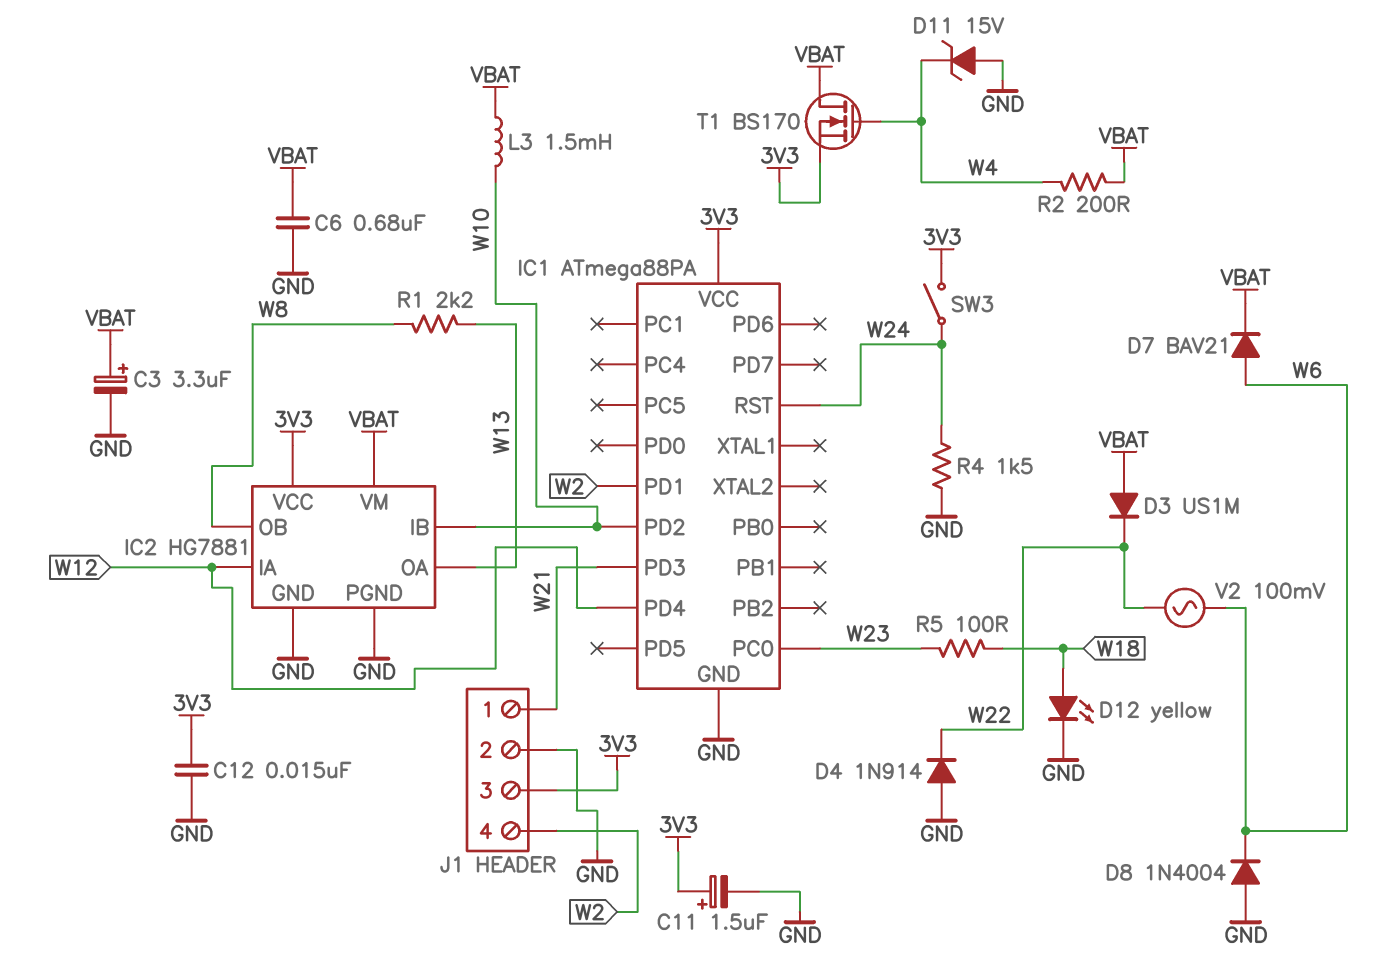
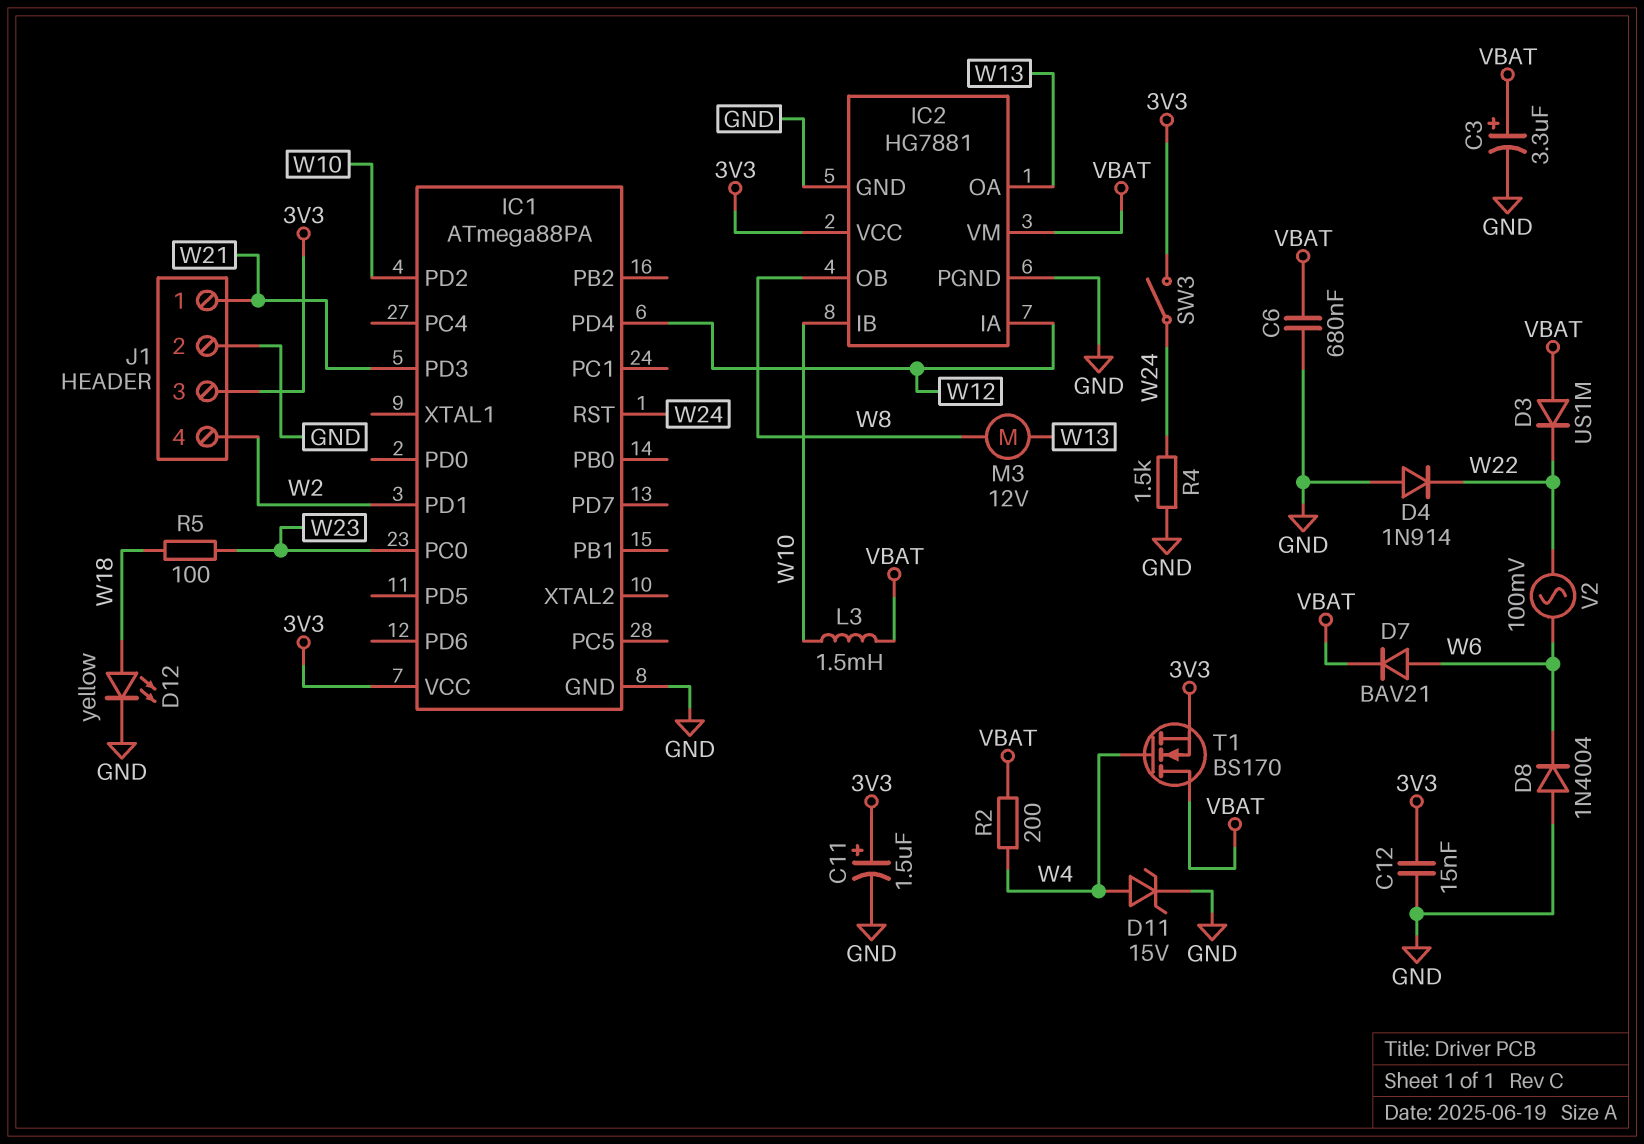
D11: zener 15V (A GND, K W4) -> zener 15V (A W4, K GND)
M3: none -> motor 12V (W8, W13)
R1: 2.2k (W8, W13) -> none

